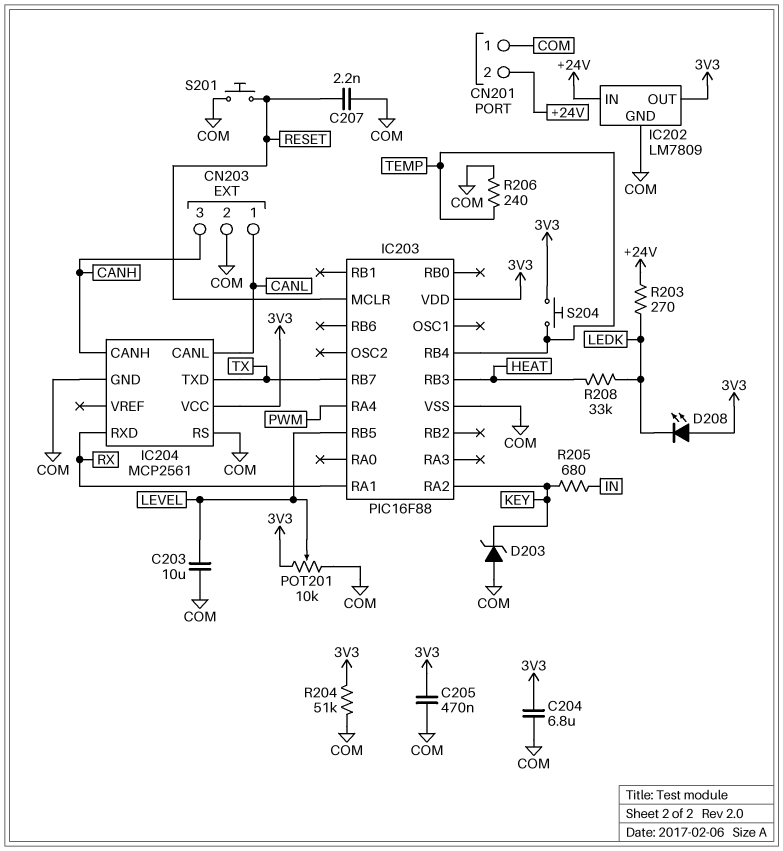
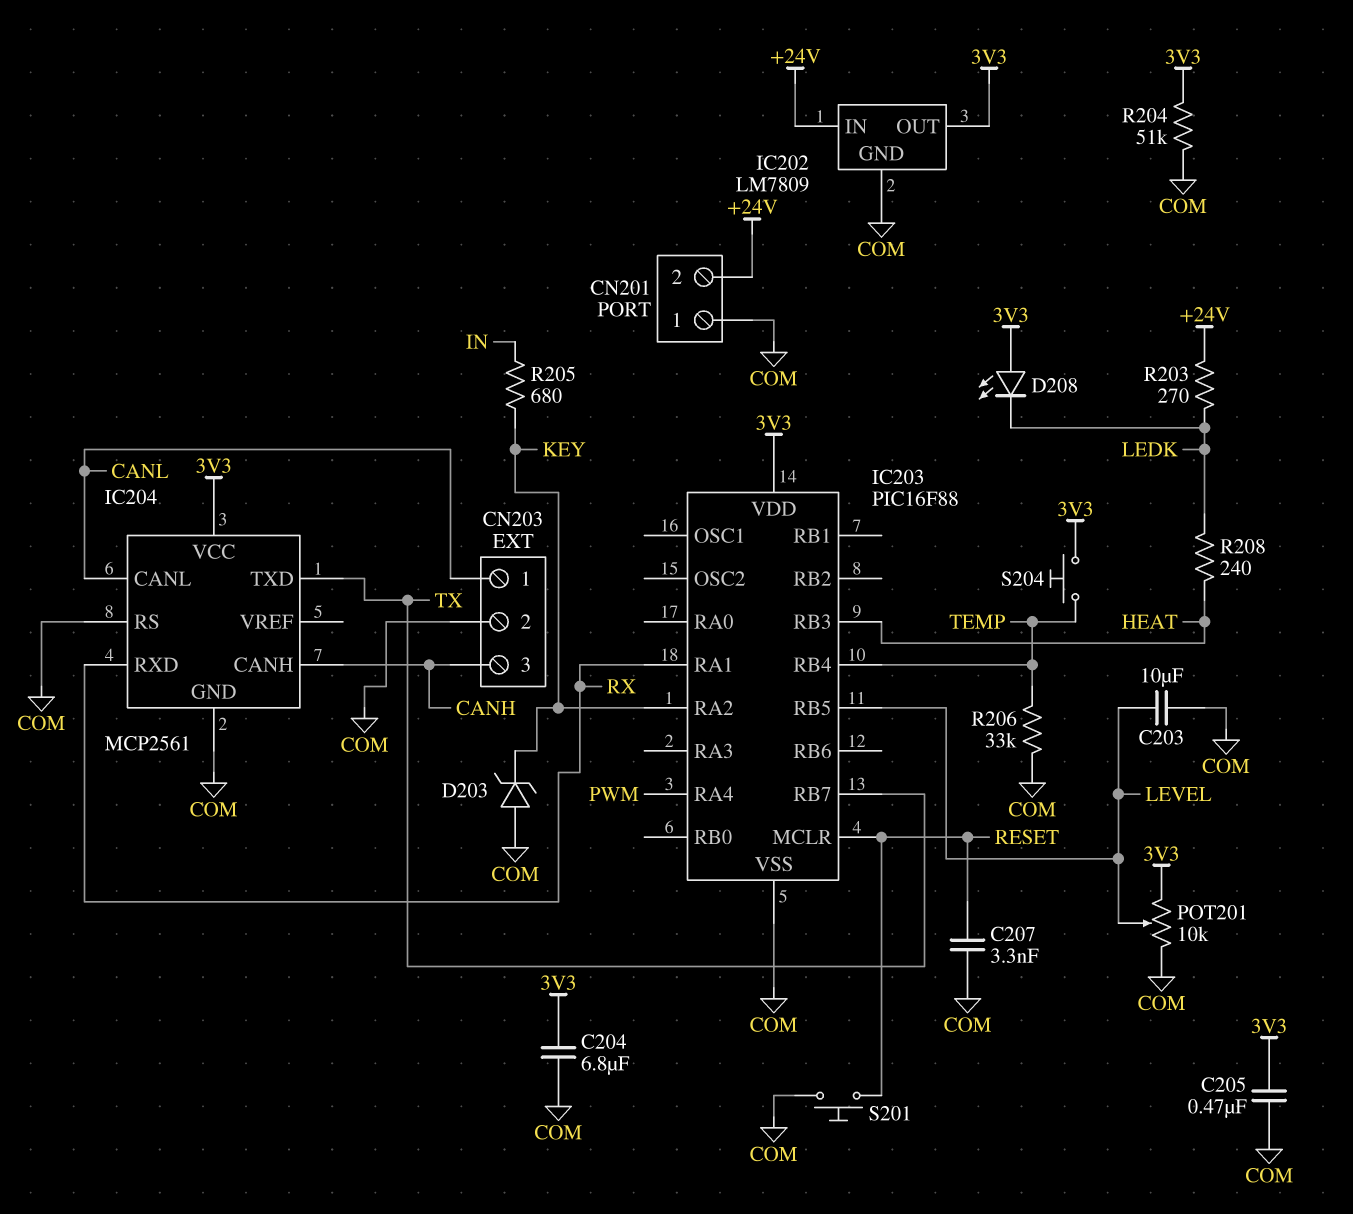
C207: 2.2nF (COM, RESET) -> 3.3nF (COM, RESET)
R206: 240 (COM, TEMP) -> 33k (COM, TEMP)
R208: 33k (HEAT, LEDK) -> 240 (HEAT, LEDK)

